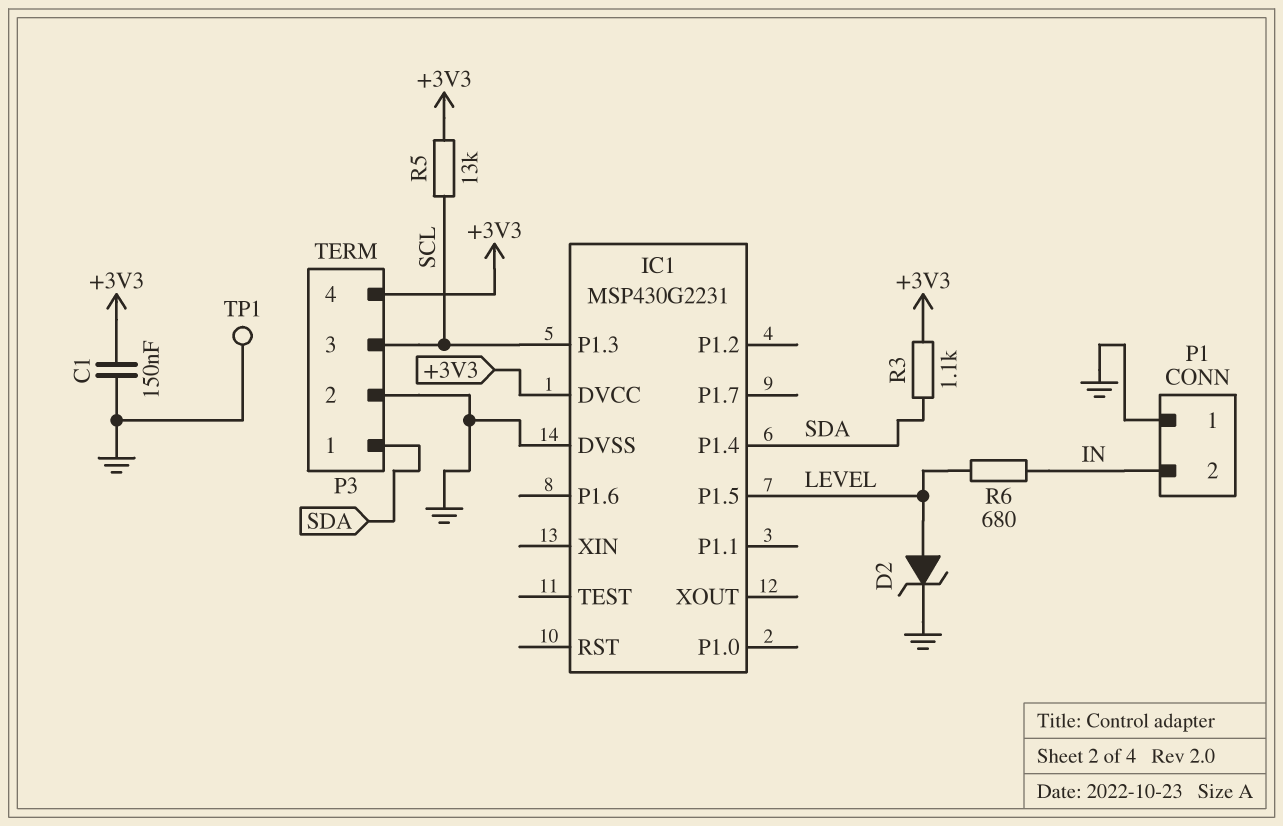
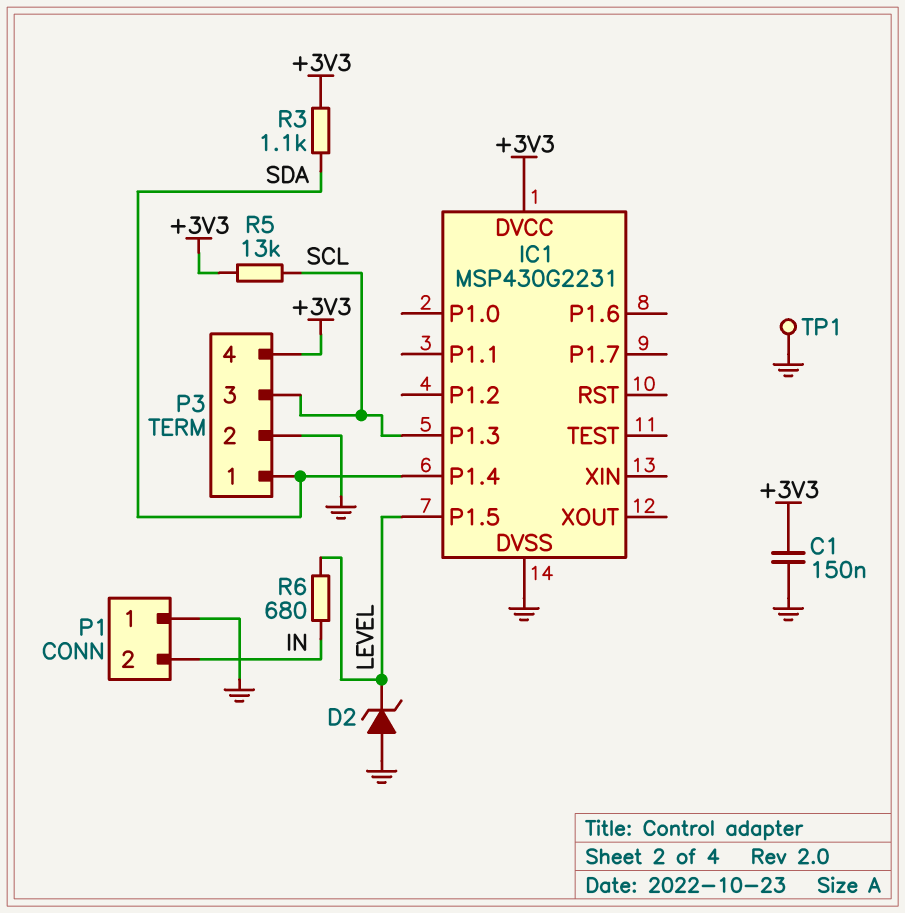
D2: zener (A LEVEL, K GND) -> zener (A GND, K LEVEL)

